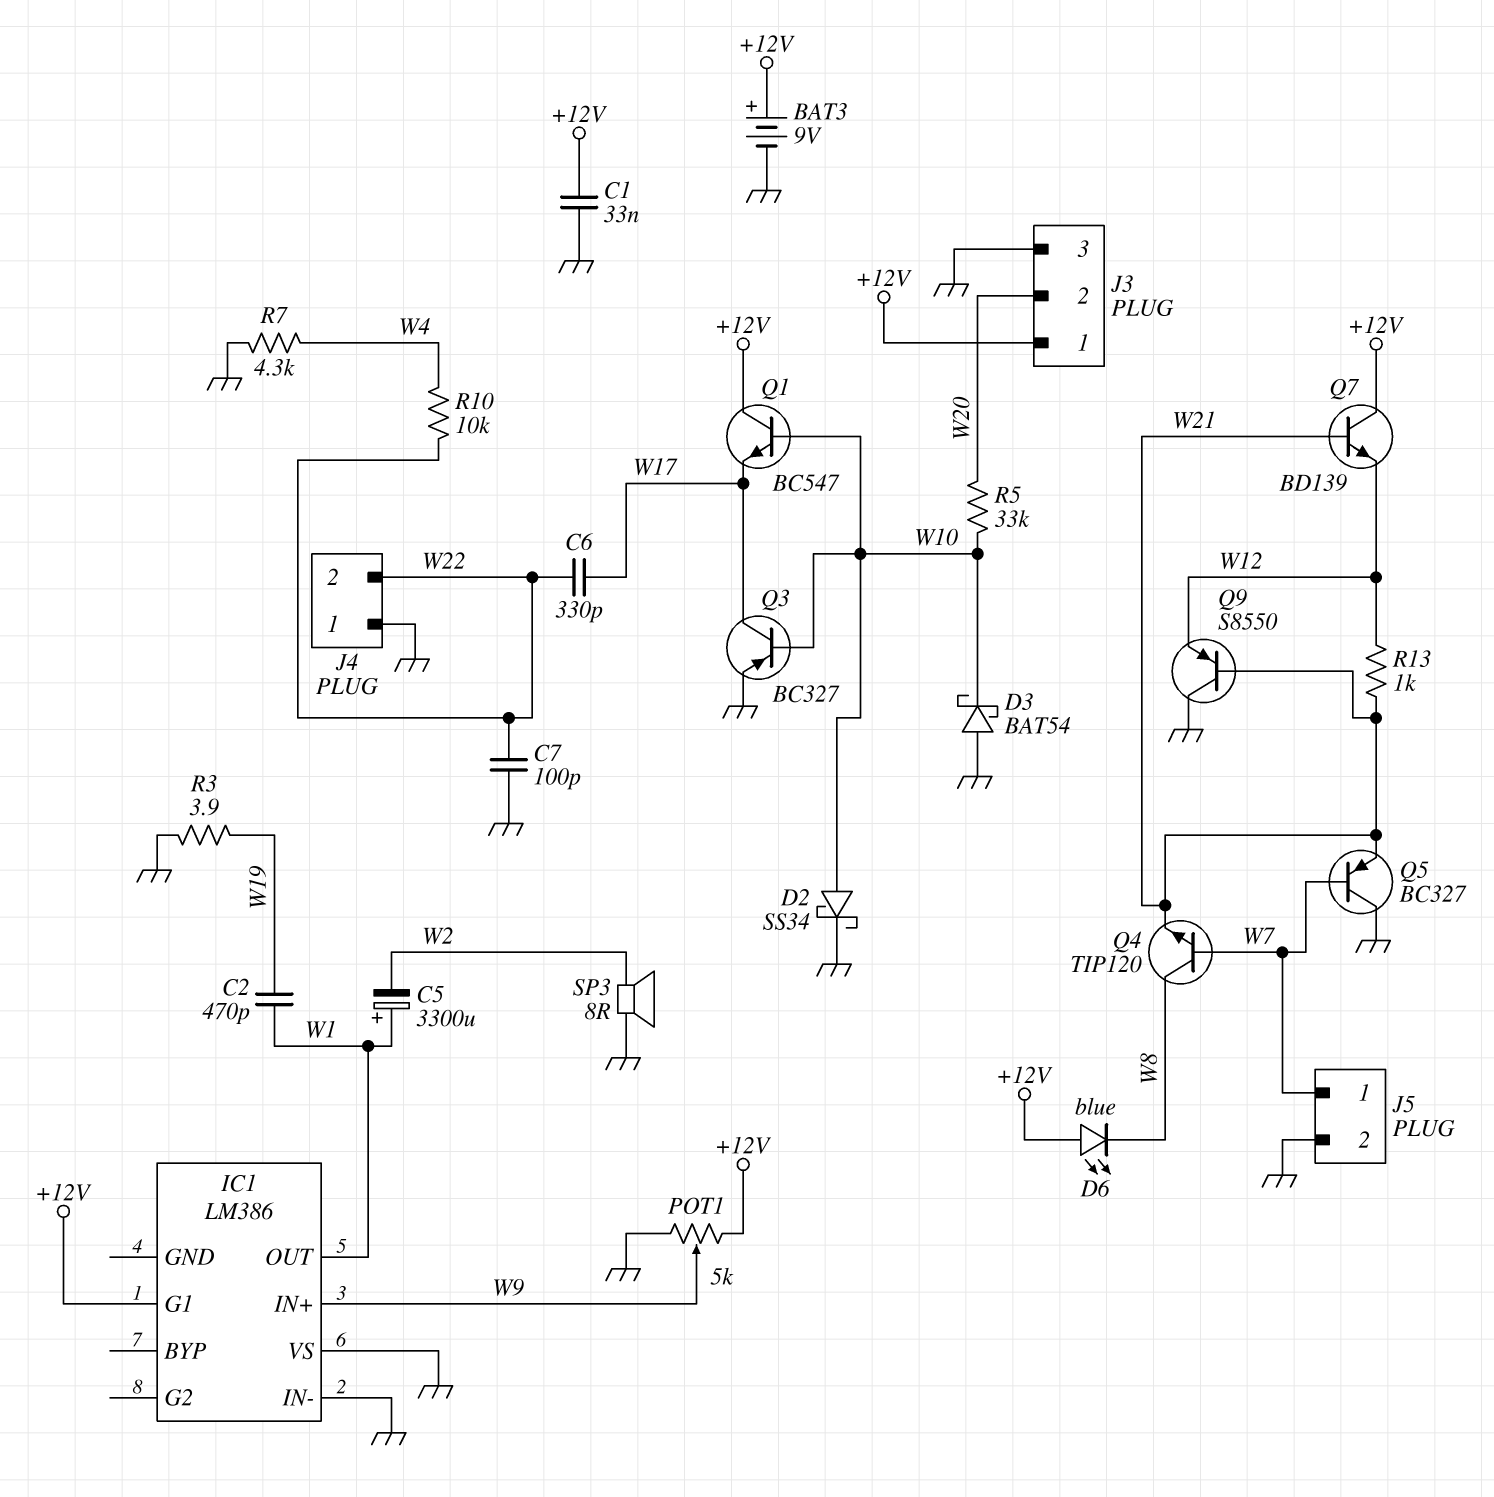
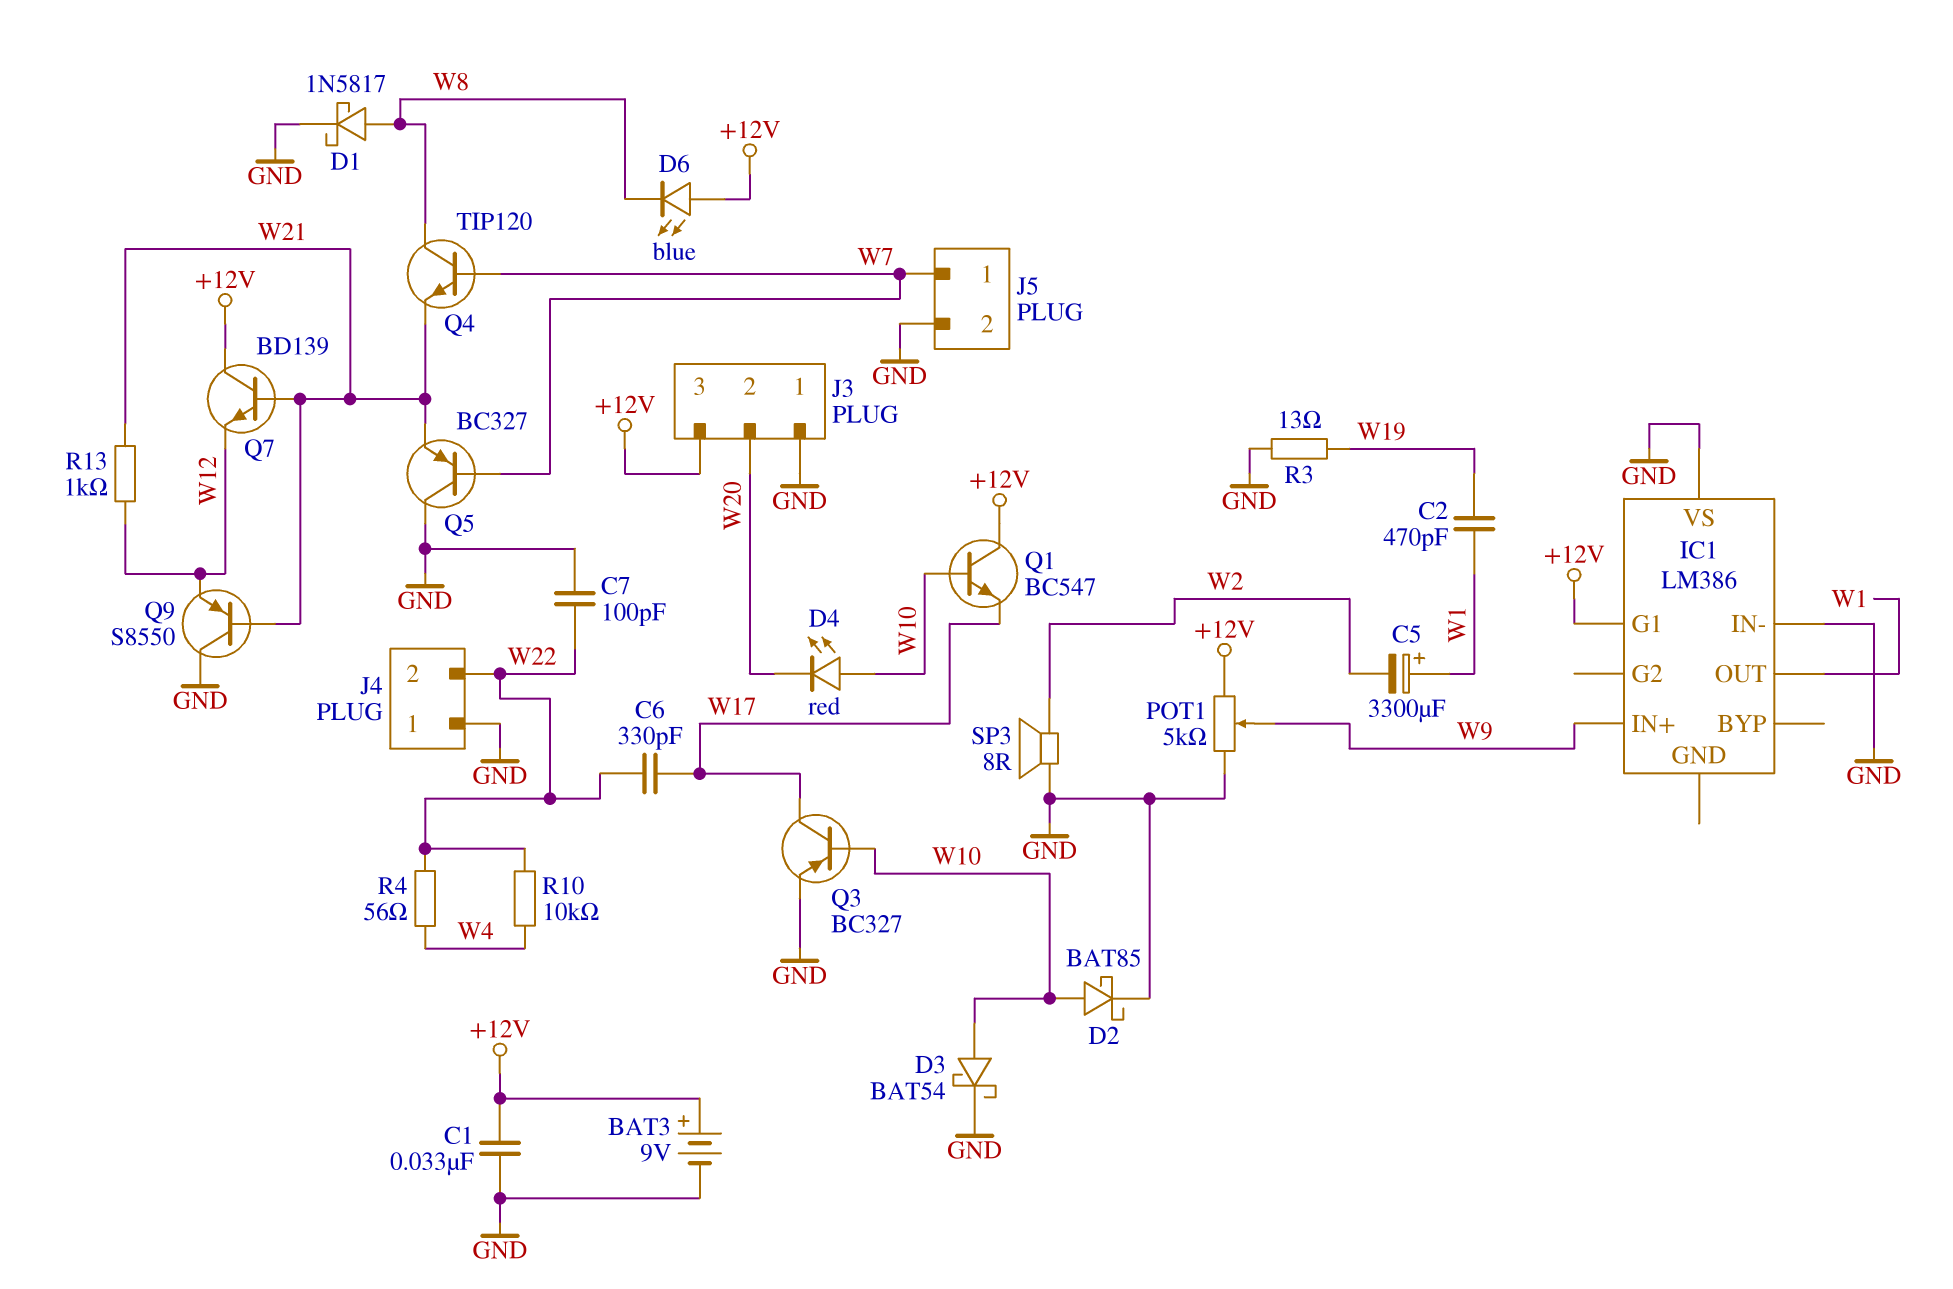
D1: none -> schottky 1N5817 (A W8, K GND)
D2: schottky SS34 (A W10, K GND) -> schottky BAT85 (A W10, K GND)
D3: schottky BAT54 (A GND, K W10) -> schottky BAT54 (A W10, K GND)
D4: none -> LED red (A W10, K W20)
J3 pin 1: +12V -> GND
J3 pin 3: GND -> +12V
R3: 3.9 (GND, W19) -> 13 (GND, W19)
R4: none -> 56 (W4, W22)
R5: 33k (W10, W20) -> none
R7: 4.3k (GND, W4) -> none

